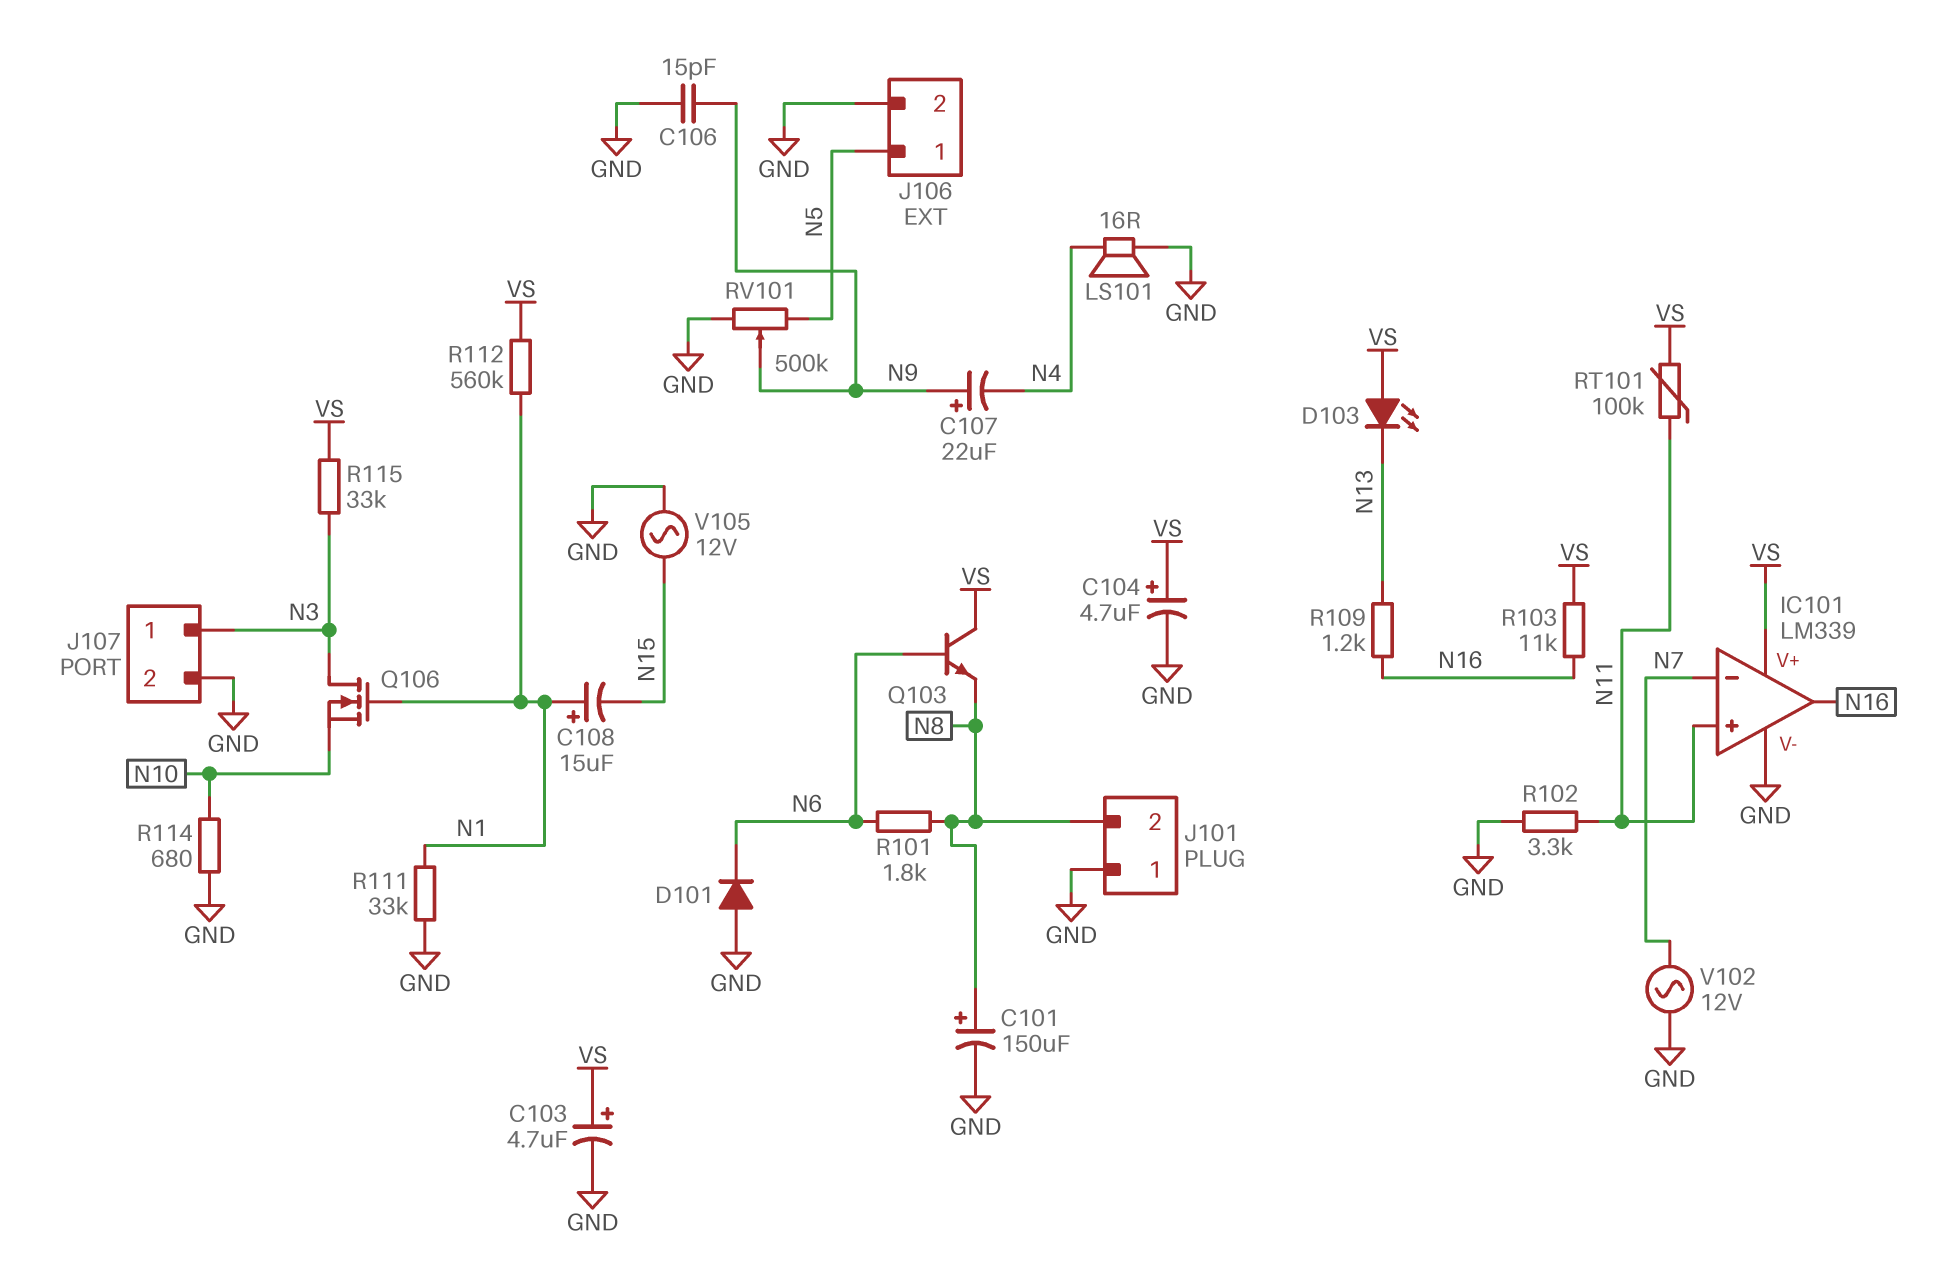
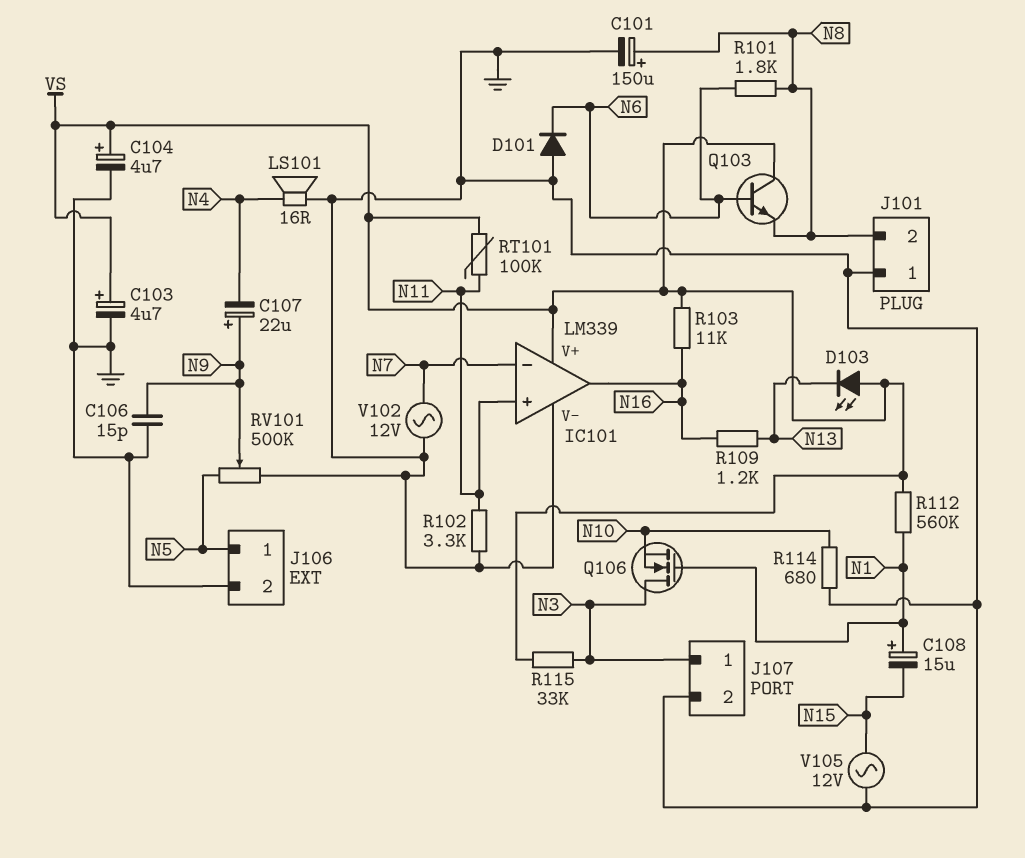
R111: 33k (GND, N1) -> none

